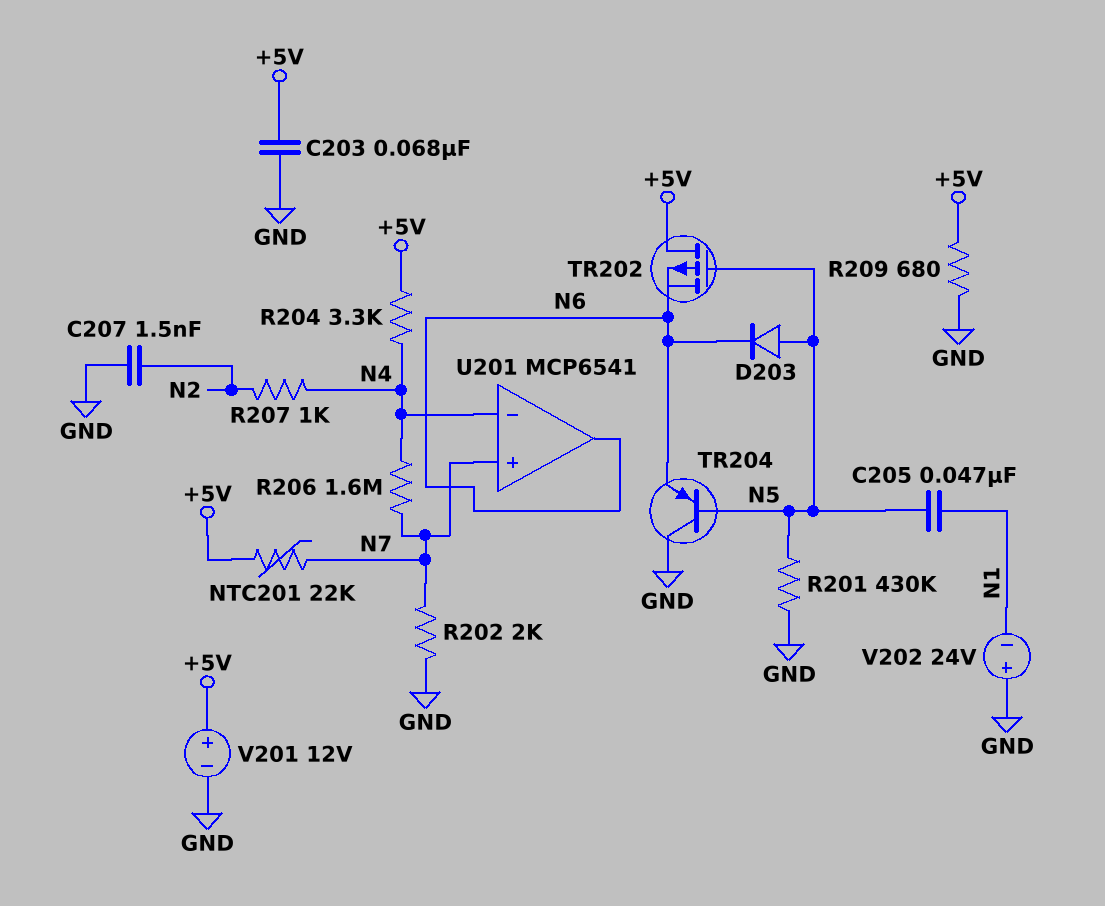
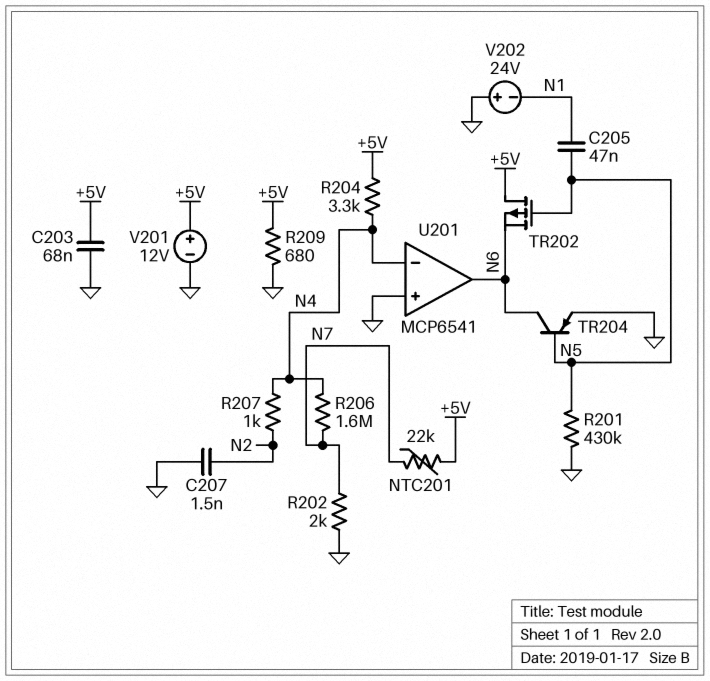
D203: diode (A N5, K N6) -> none
TR204: PNP (B N5, C GND, E N6) -> PNP (B N5, C N6, E GND)
U201 pin in+: N7 -> GND

